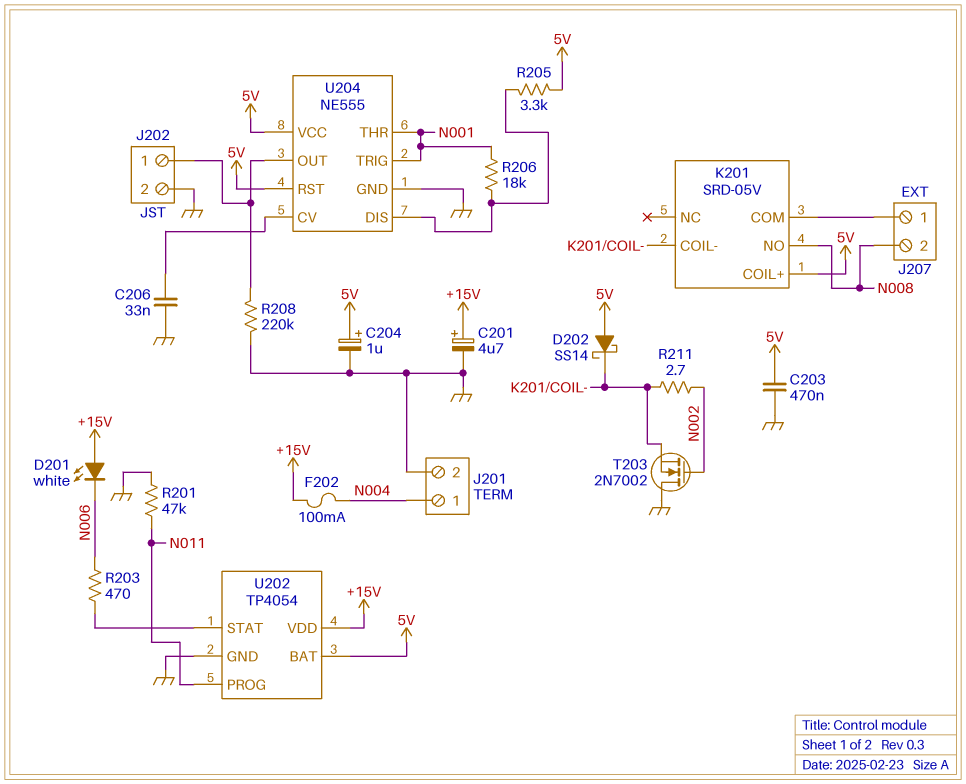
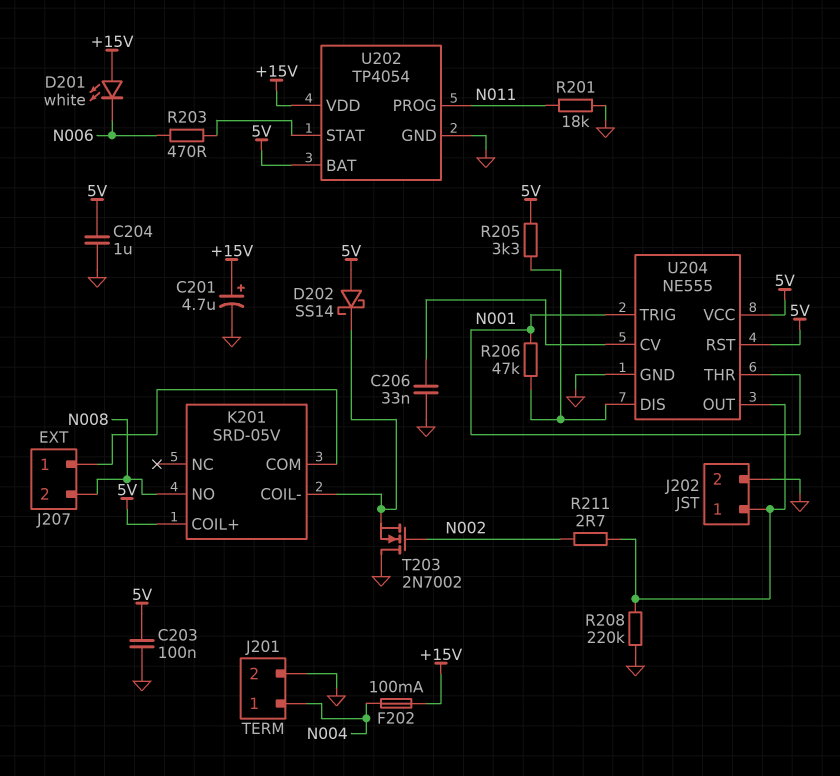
C203: 470nF (5V, GND) -> 100nF (5V, GND)
C204: 1uF (plus 5V, minus GND) -> 1uF (5V, GND)
R201: 47k (GND, N011) -> 18k (GND, N011)
R206: 18k (N001, U204/DIS) -> 47k (N001, U204/DIS)
R211: 2.7 (K201/COIL-, N002) -> 2.7 (J202/1, N002)

